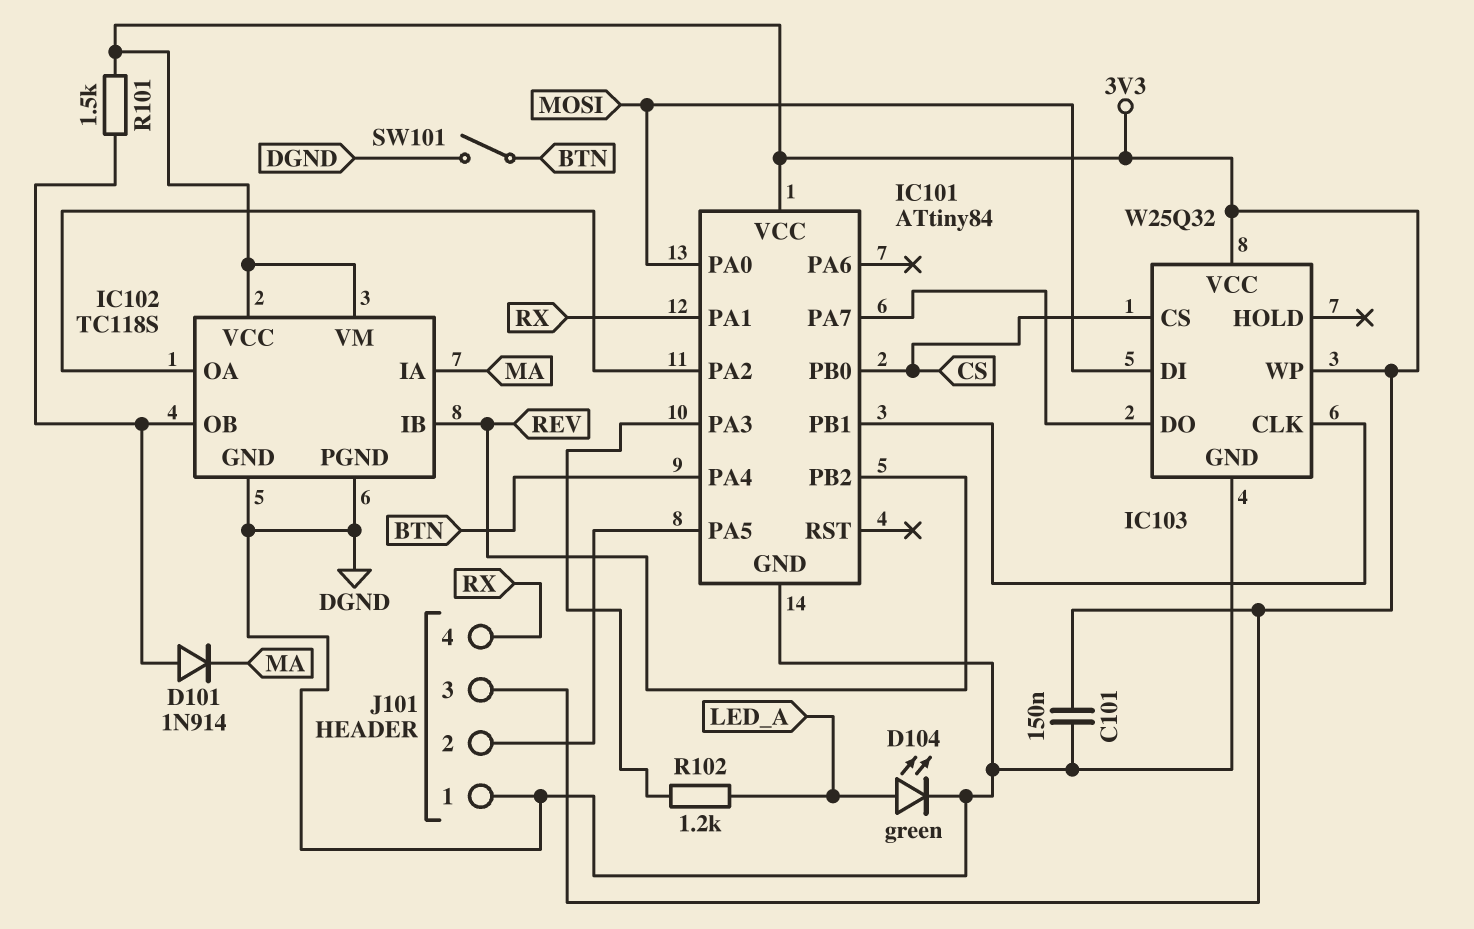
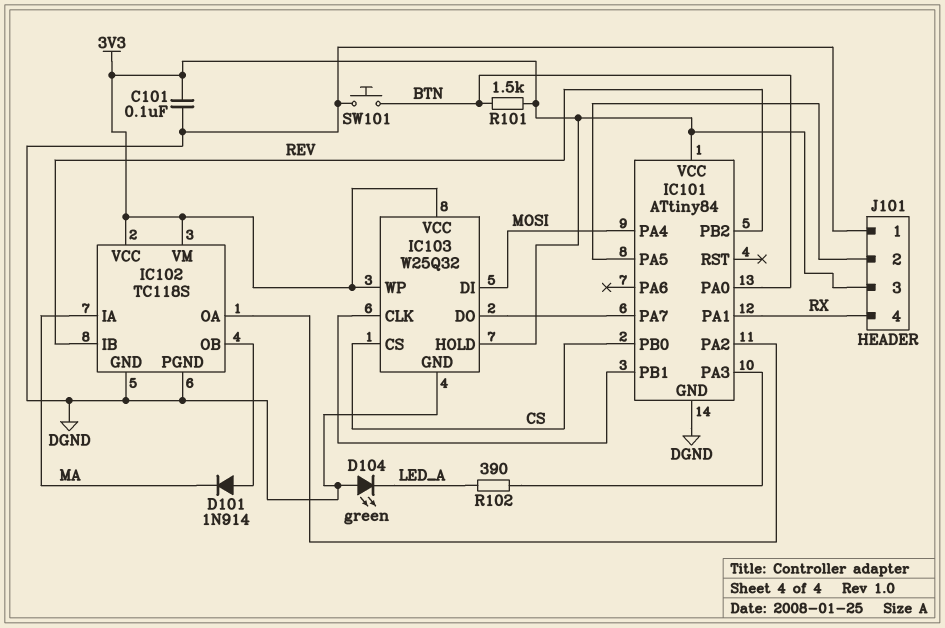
C101: 150nF (3V3, DGND) -> 100nF (3V3, DGND)
D104: LED green (A LED_A, K DGND) -> LED green (A DGND, K LED_A)
IC101 pin PA0: MOSI -> BTN
IC101 pin PA4: BTN -> MOSI
IC103 pin HOLD: none -> 3V3
R101: 1.5k (3V3, IC102/OB) -> 1.5k (3V3, BTN)
R102: 1.2k (IC101/PA3, LED_A) -> 390 (IC101/PA3, LED_A)
SW101: switch (BTN, DGND) -> button (BTN, DGND)

